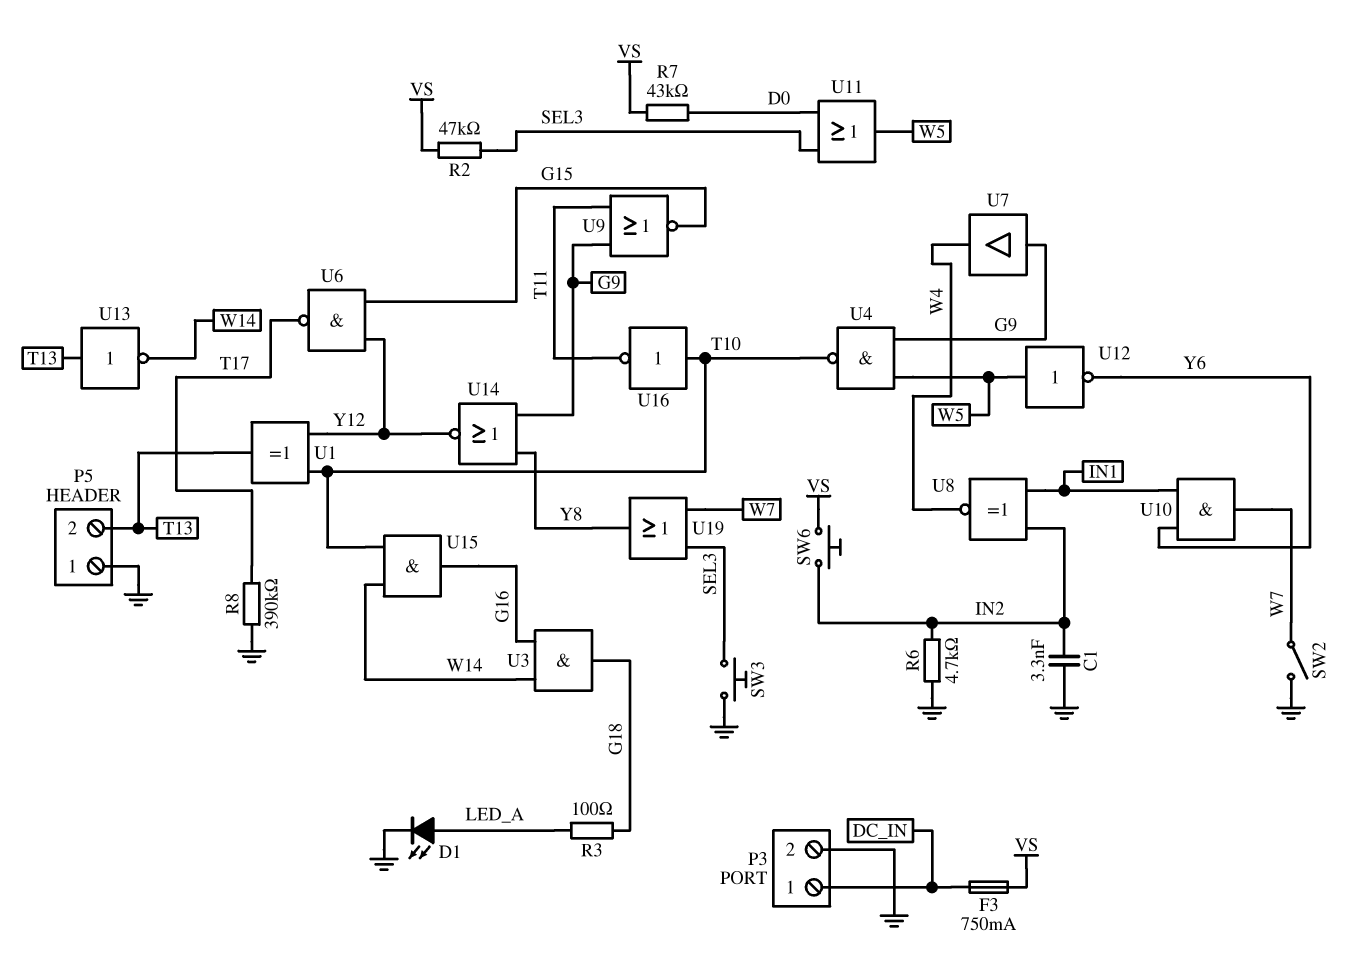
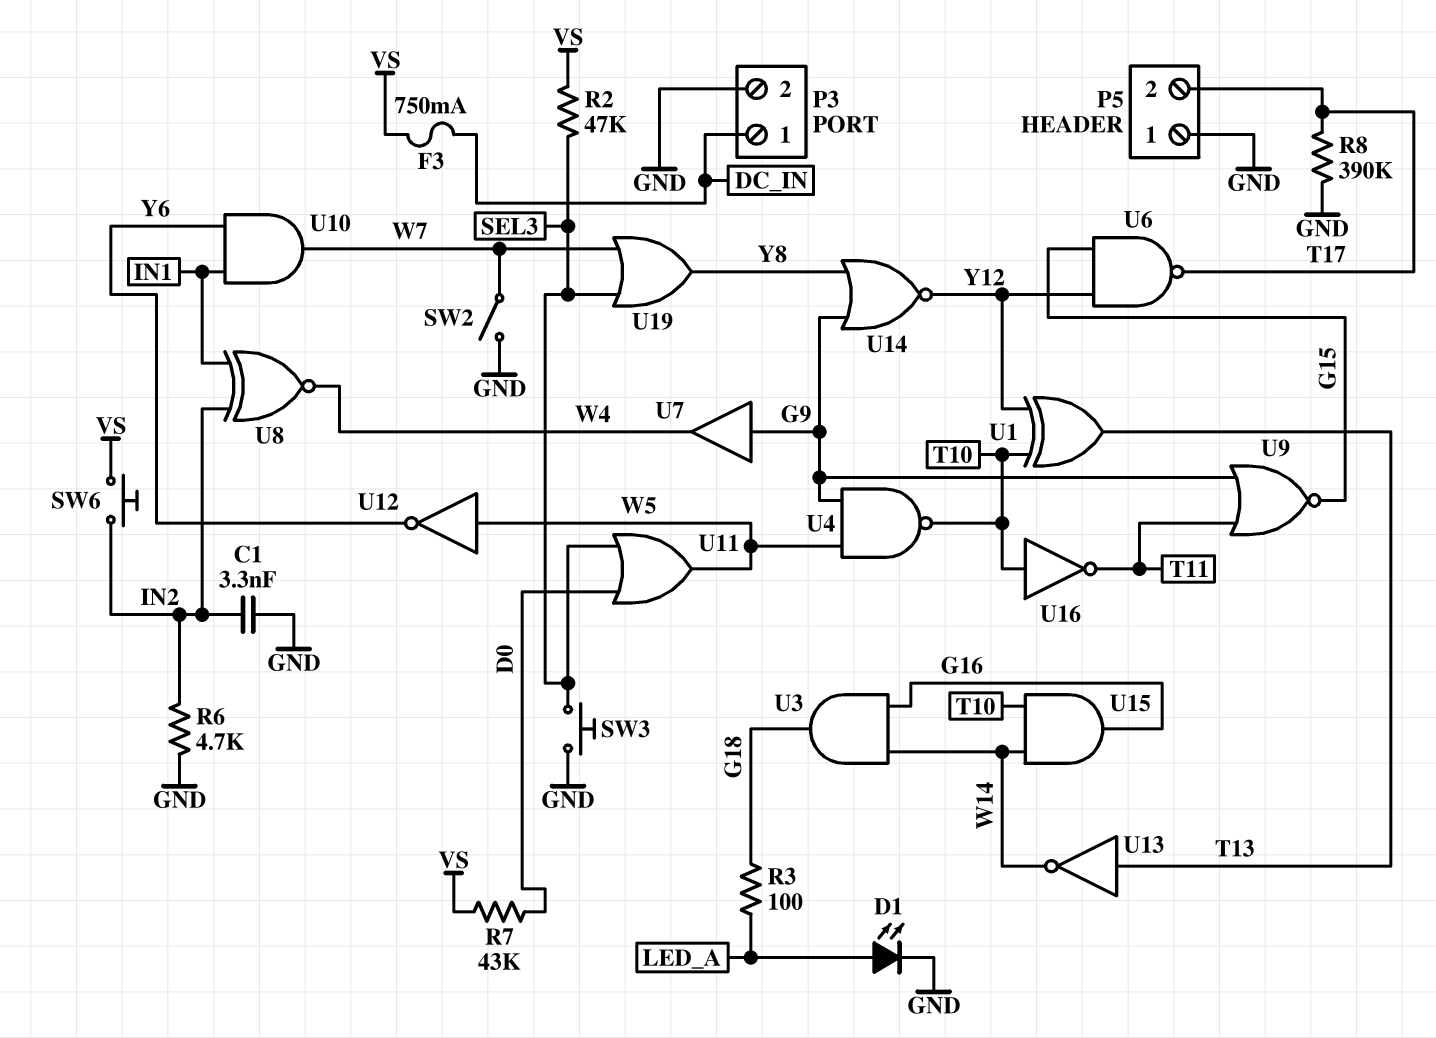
P5 pin 2: T13 -> T17

